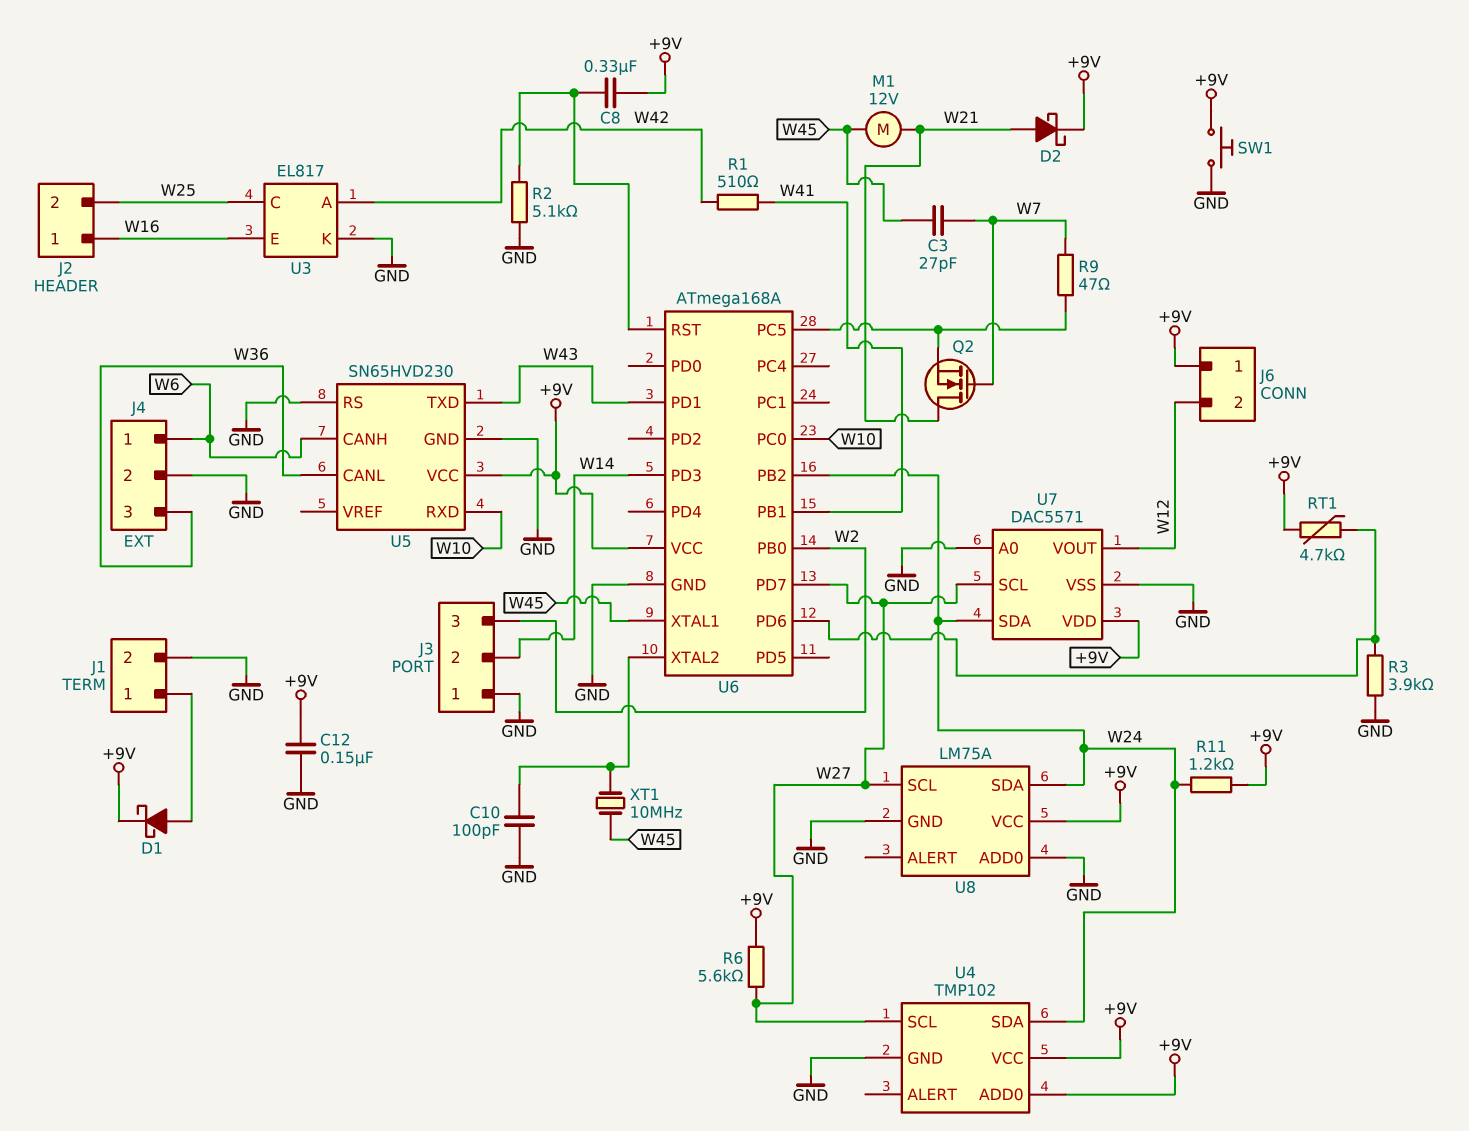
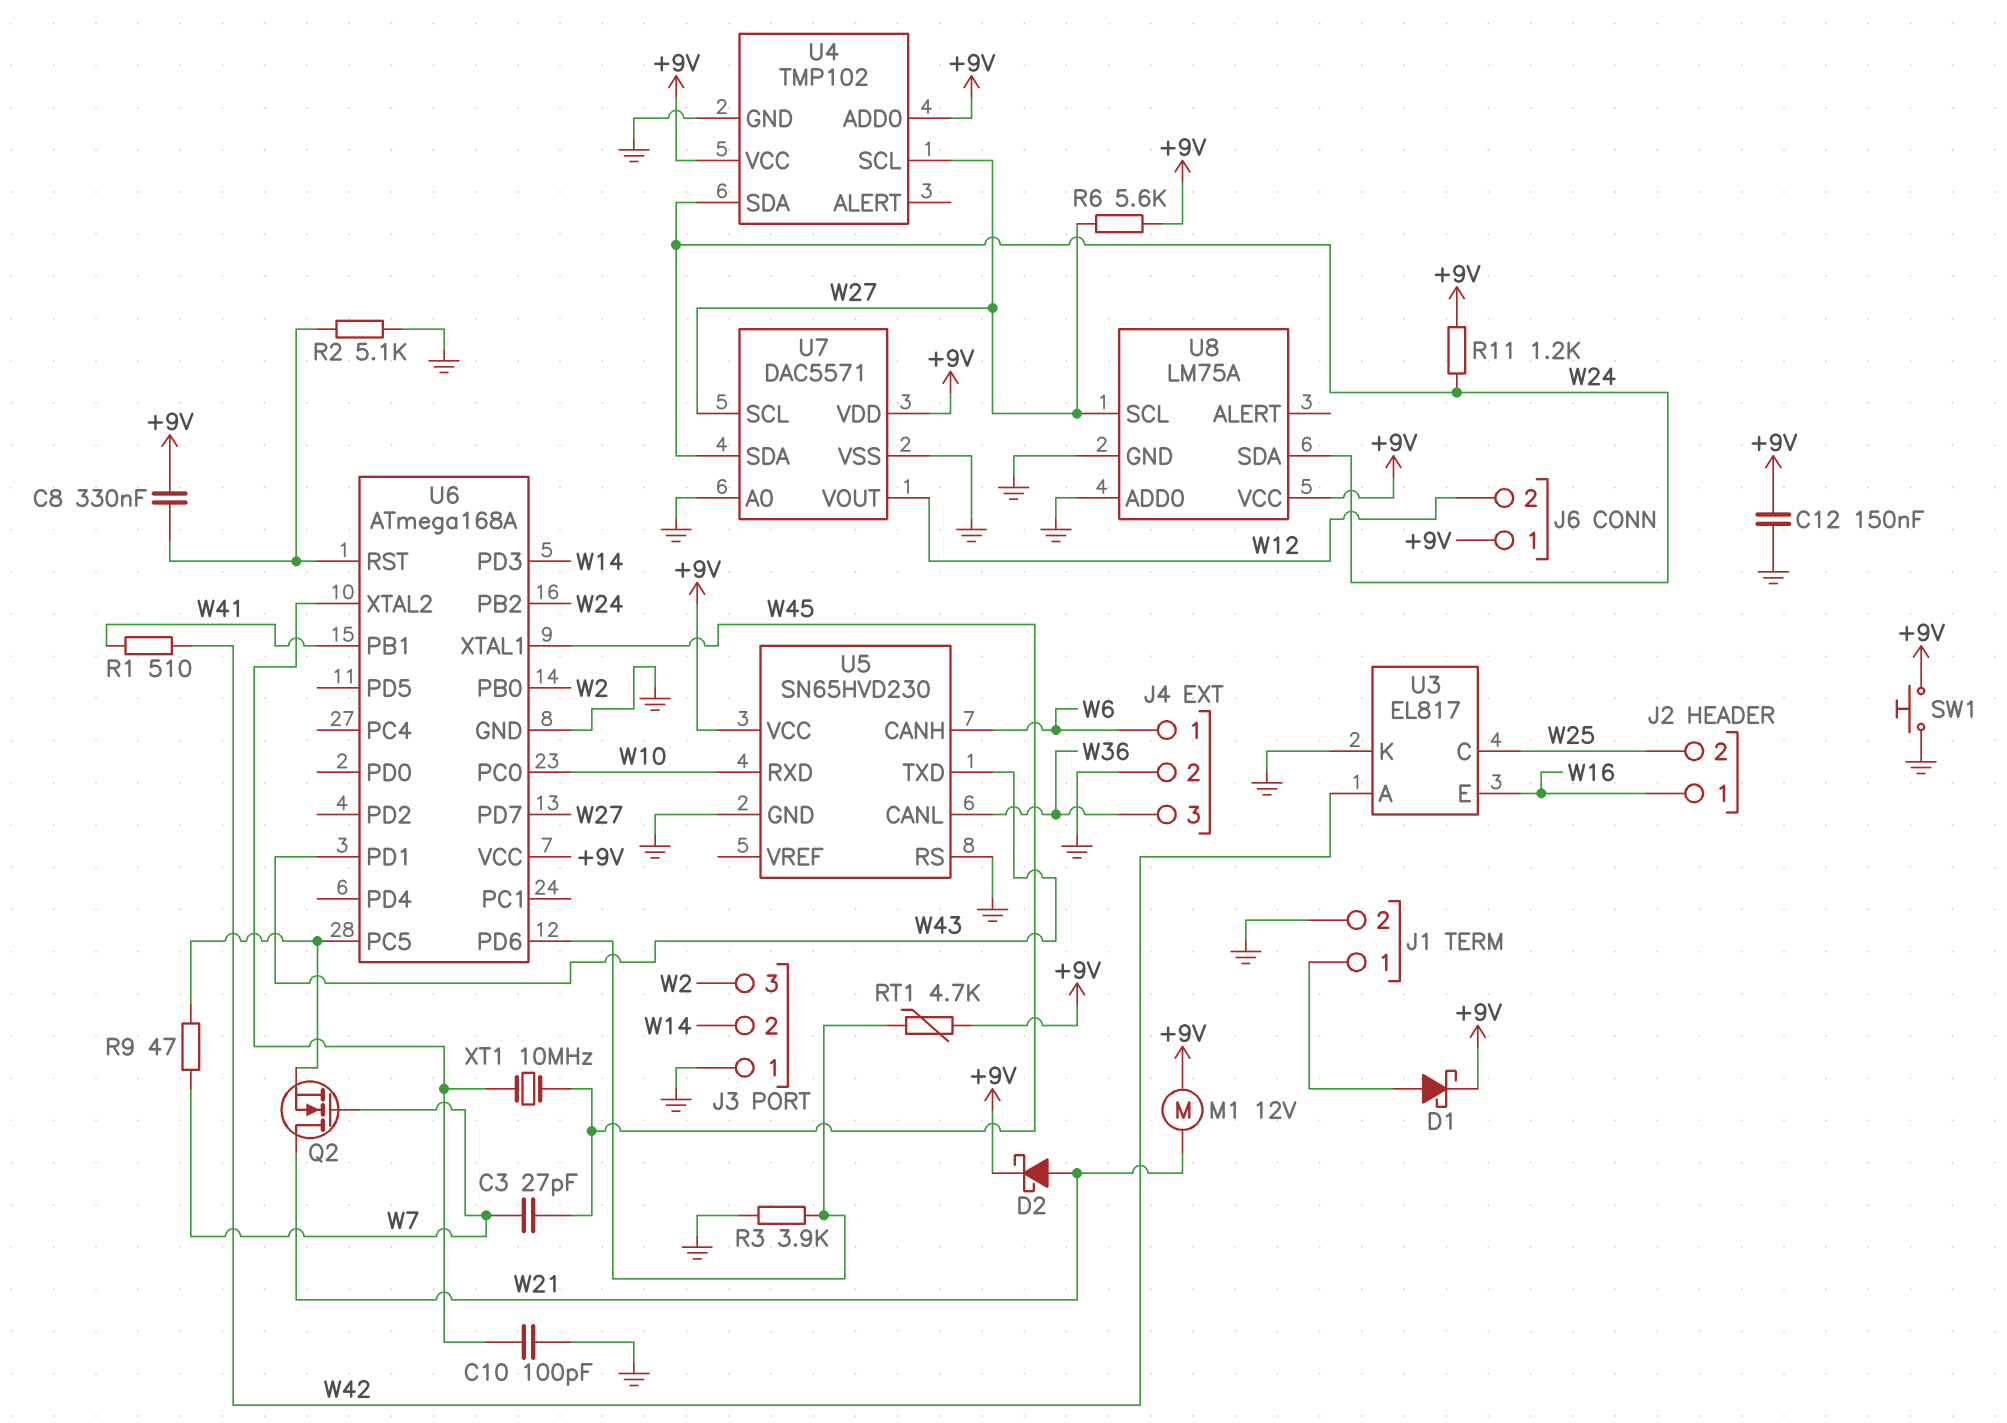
M1: motor 12V (W21, W45) -> motor 12V (+9V, W21)

